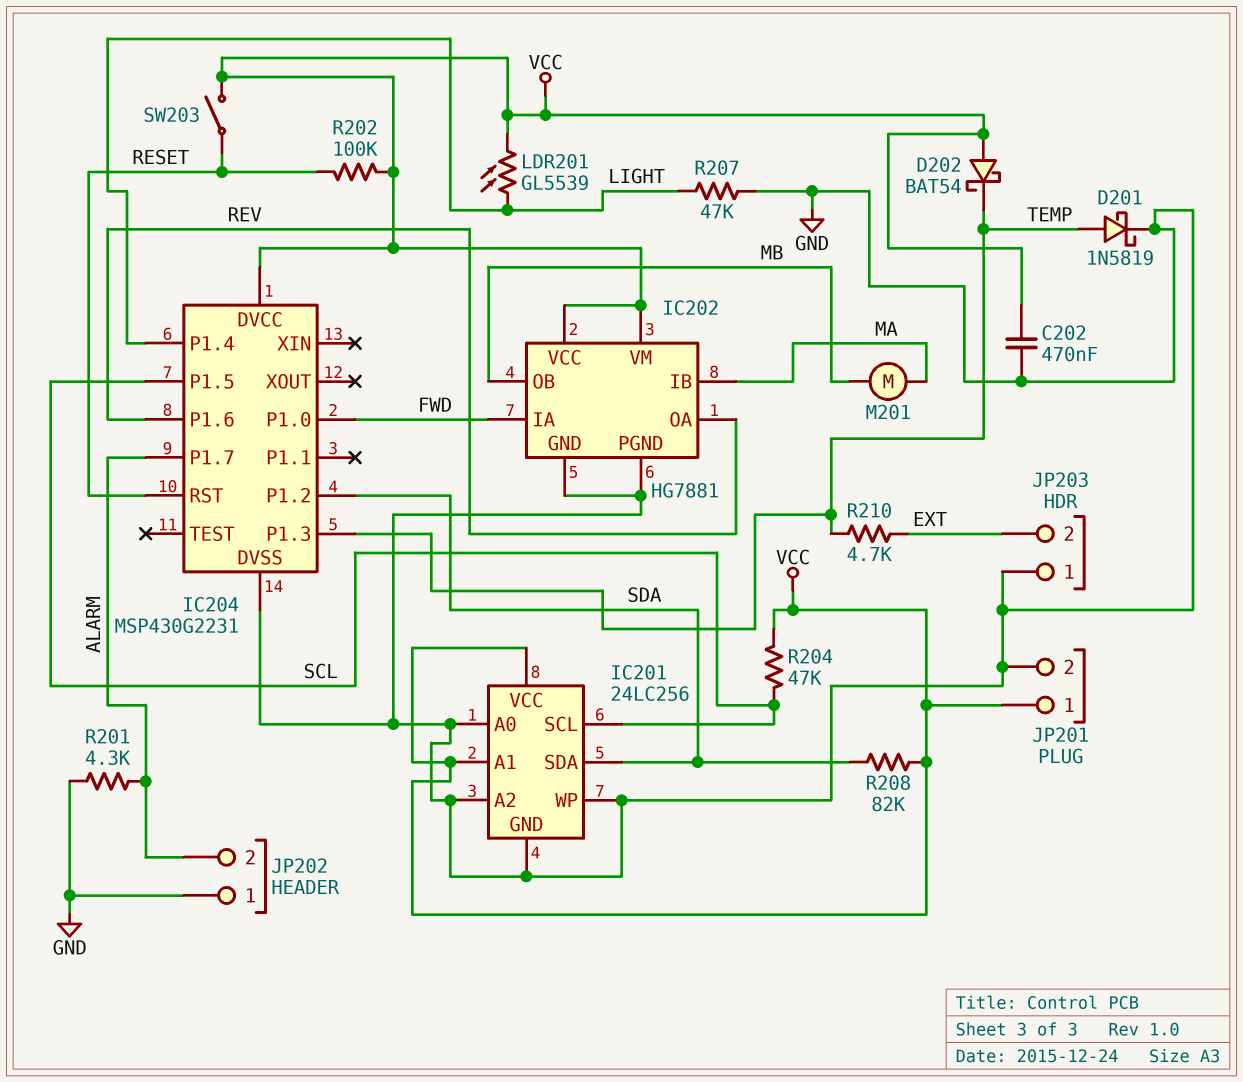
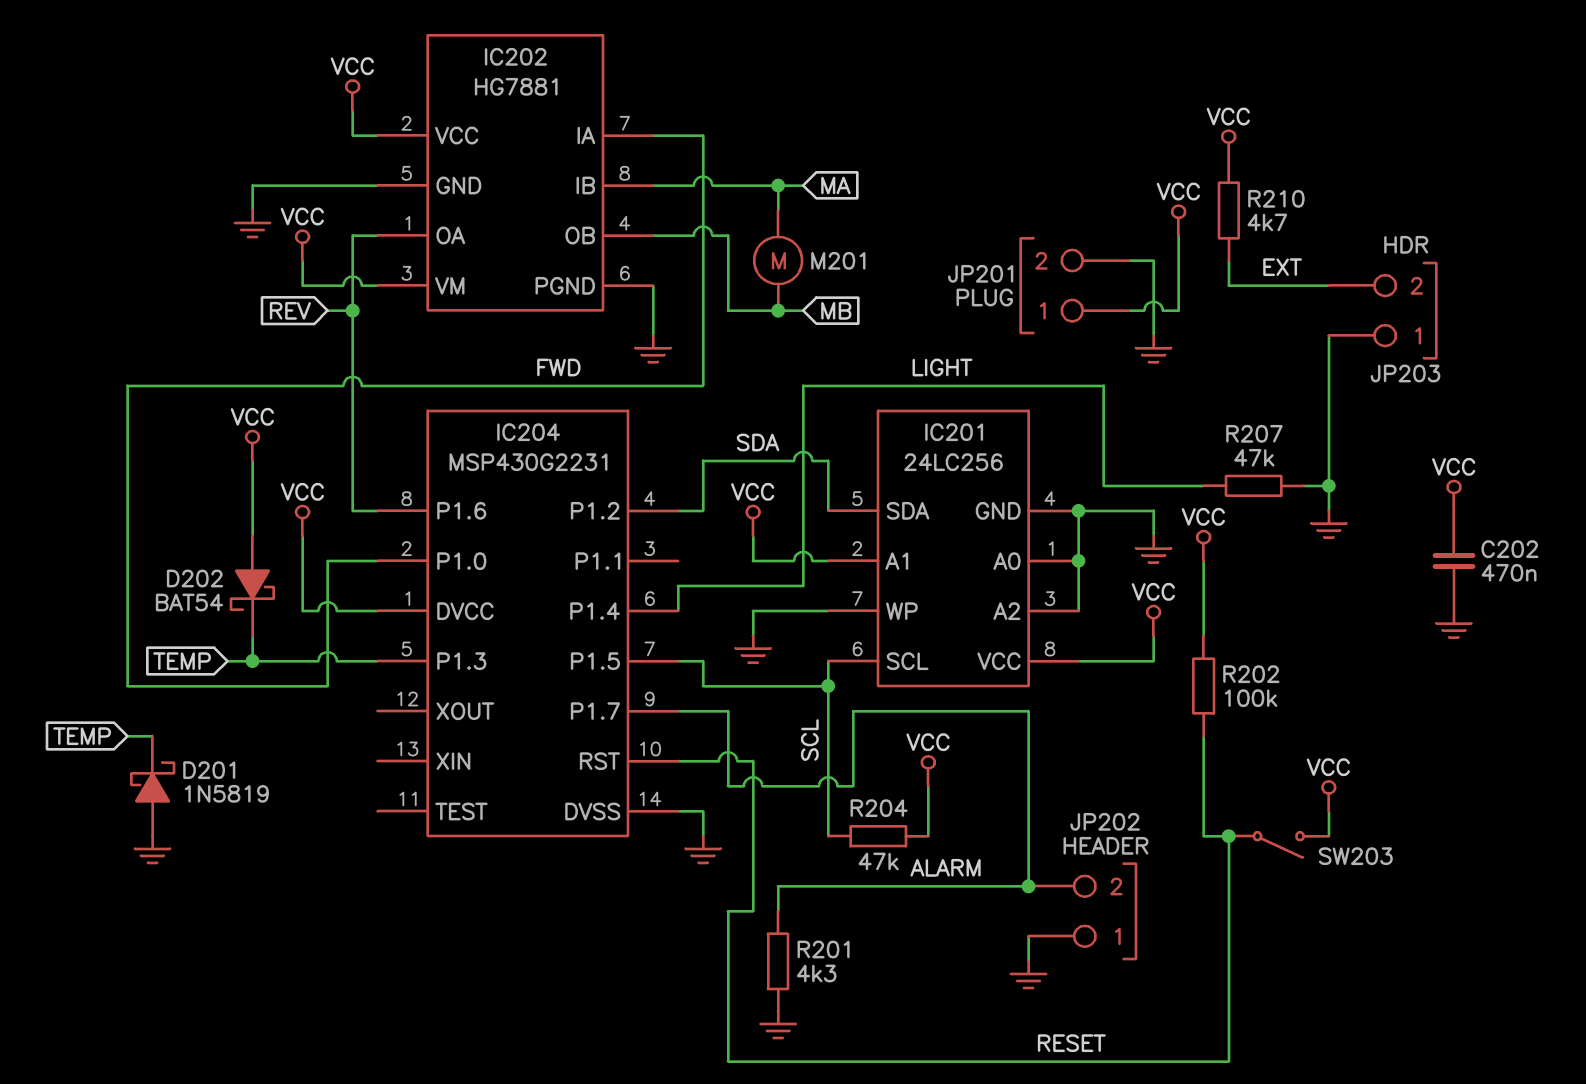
D201: schottky 1N5819 (A TEMP, K GND) -> schottky 1N5819 (A GND, K TEMP)
LDR201: GL5539 (LIGHT, VCC) -> none
R208: 82k (SDA, VCC) -> none
R210: 4.7k (EXT, TEMP) -> 4.7k (EXT, VCC)

